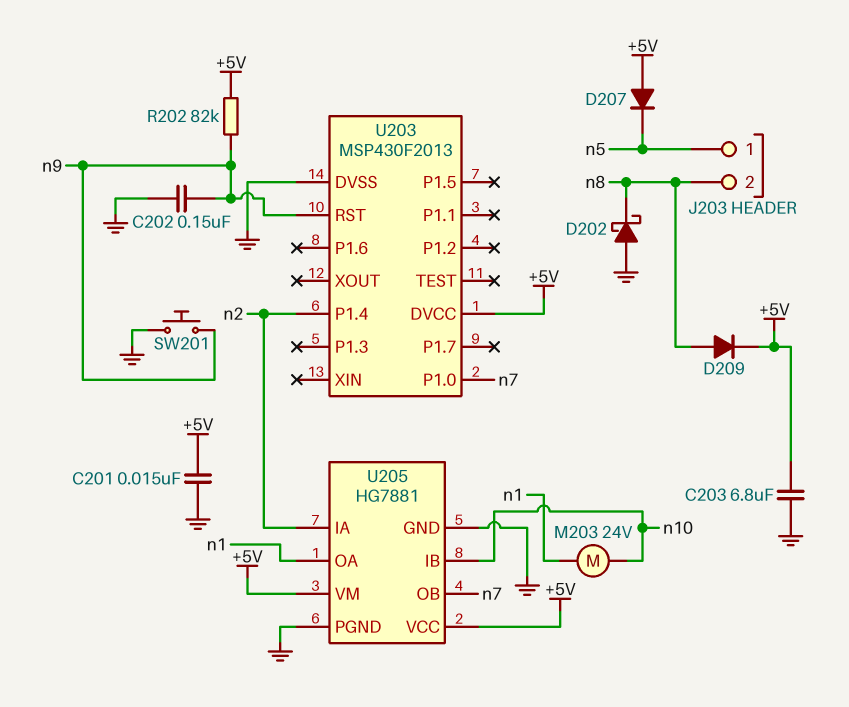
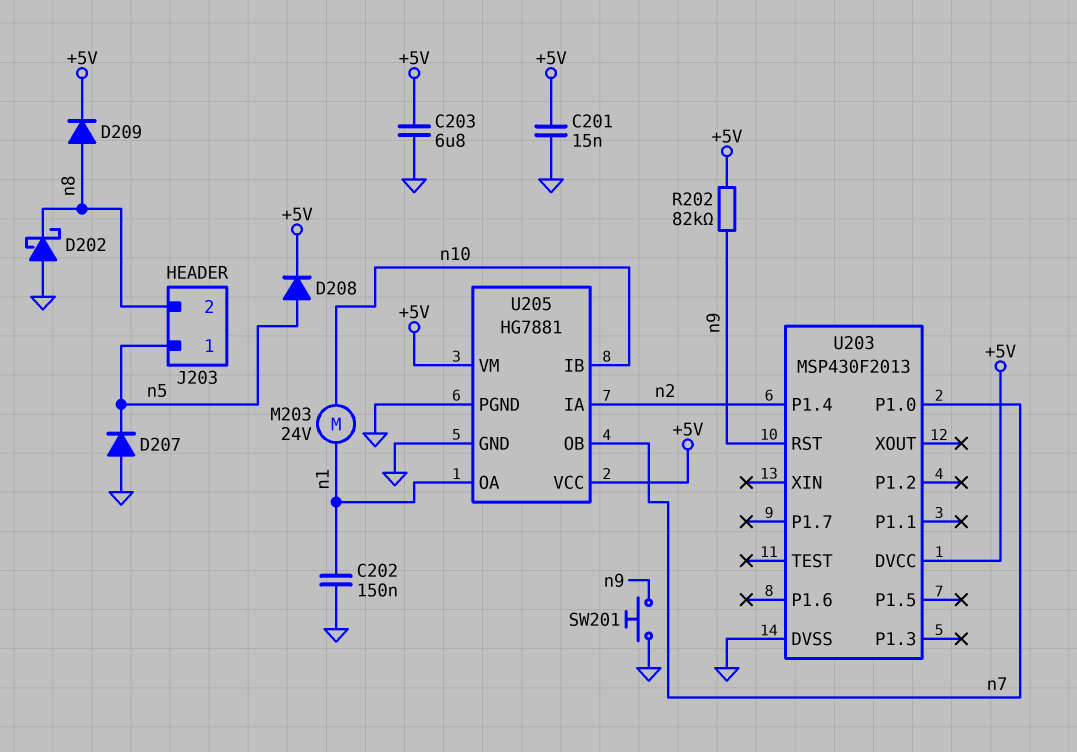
C202: 150nF (GND, n9) -> 150nF (GND, n1)
D207: diode (A +5V, K n5) -> diode (A GND, K n5)
D208: none -> diode (A n5, K +5V)

